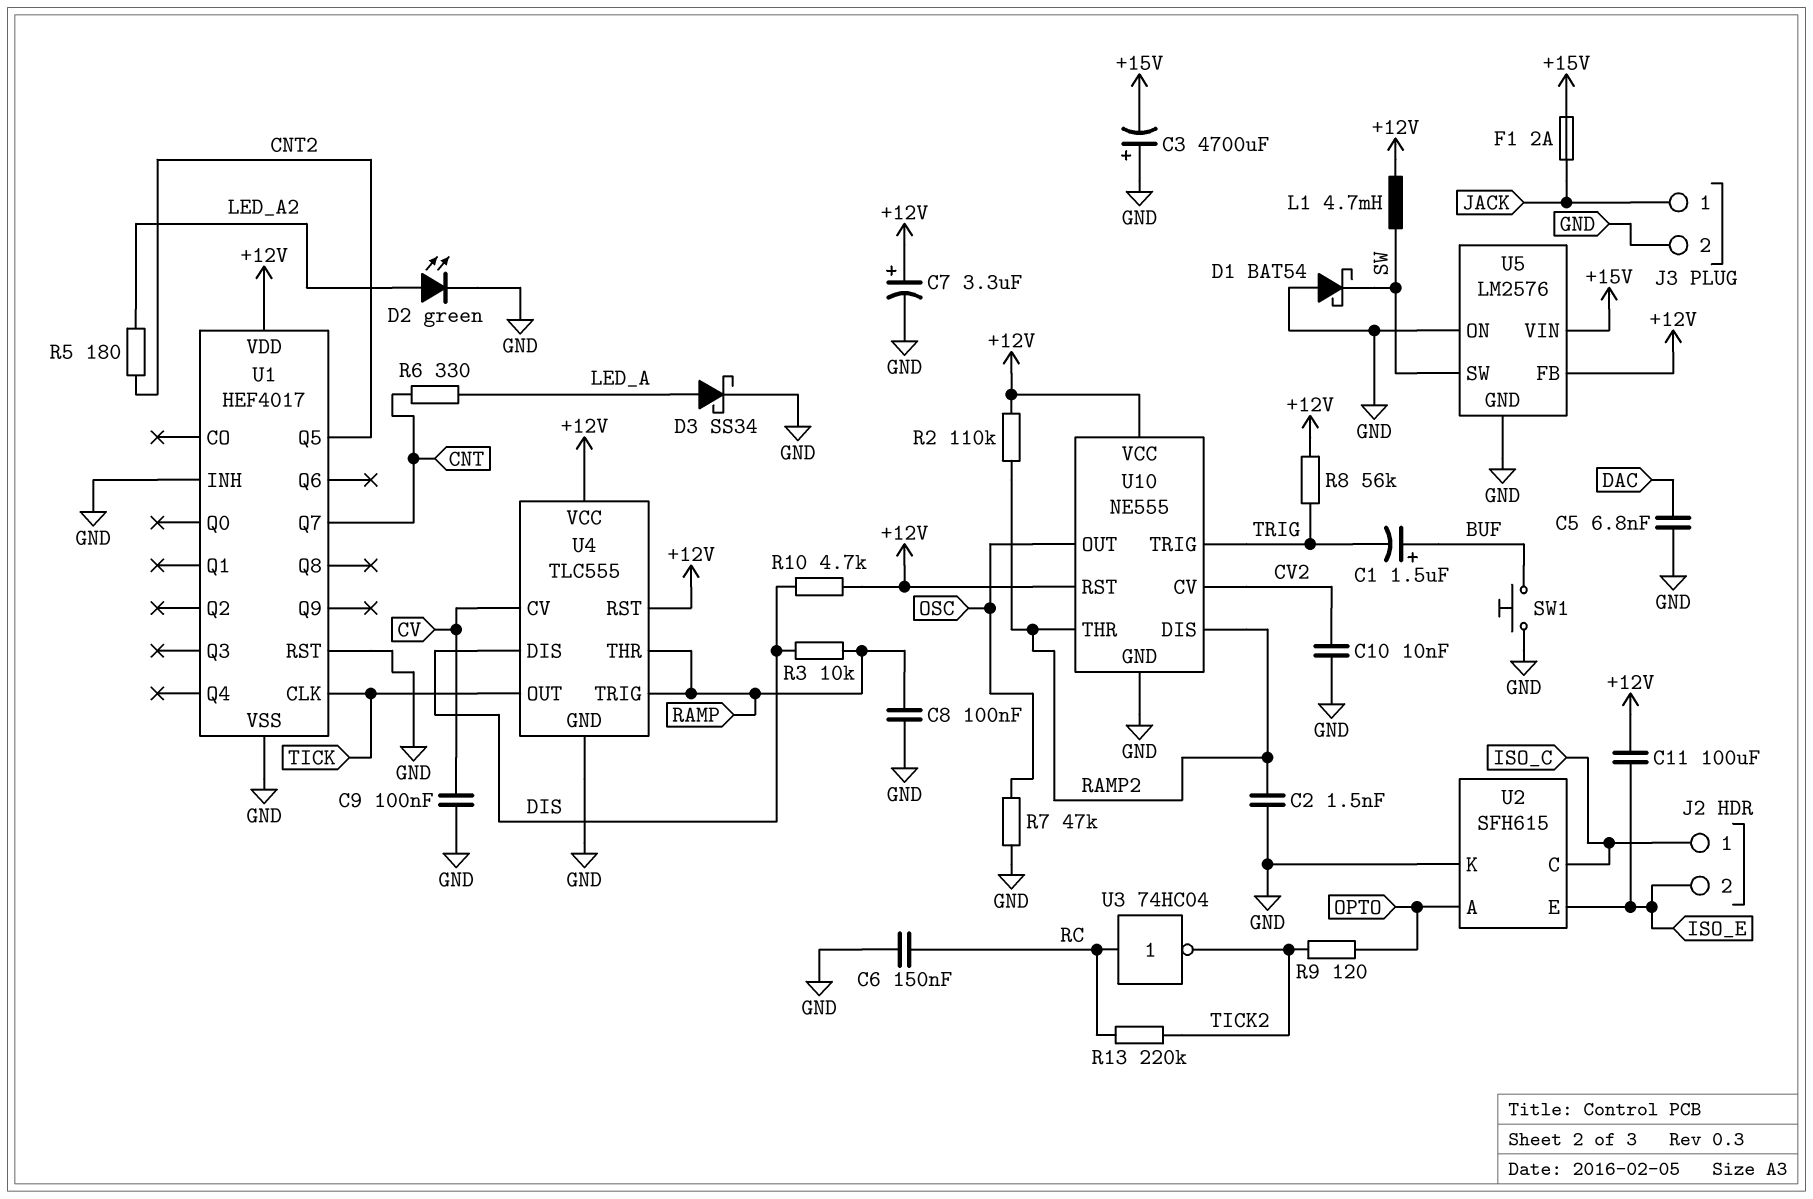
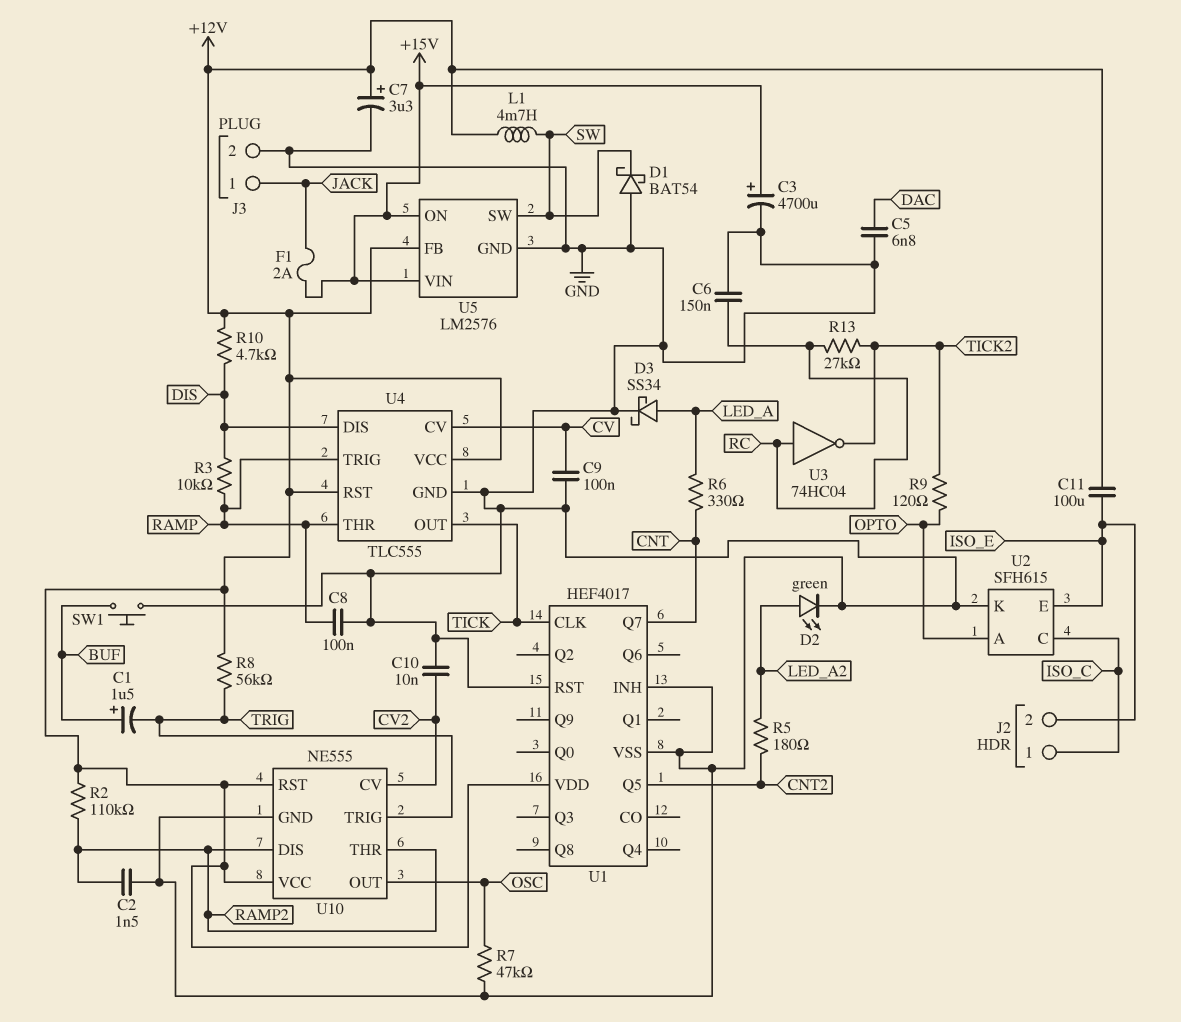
C3: 4700uF (plus GND, minus +15V) -> 4700uF (plus +15V, minus GND)
R13: 220k (RC, TICK2) -> 27k (RC, TICK2)
U5 pin ON: GND -> +15V

